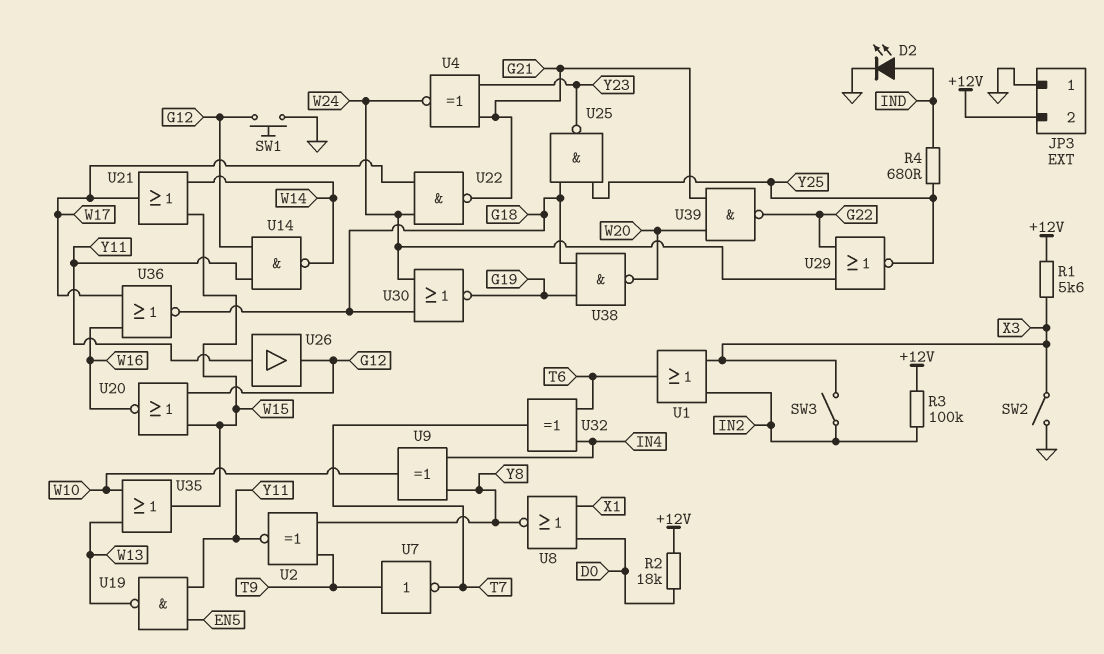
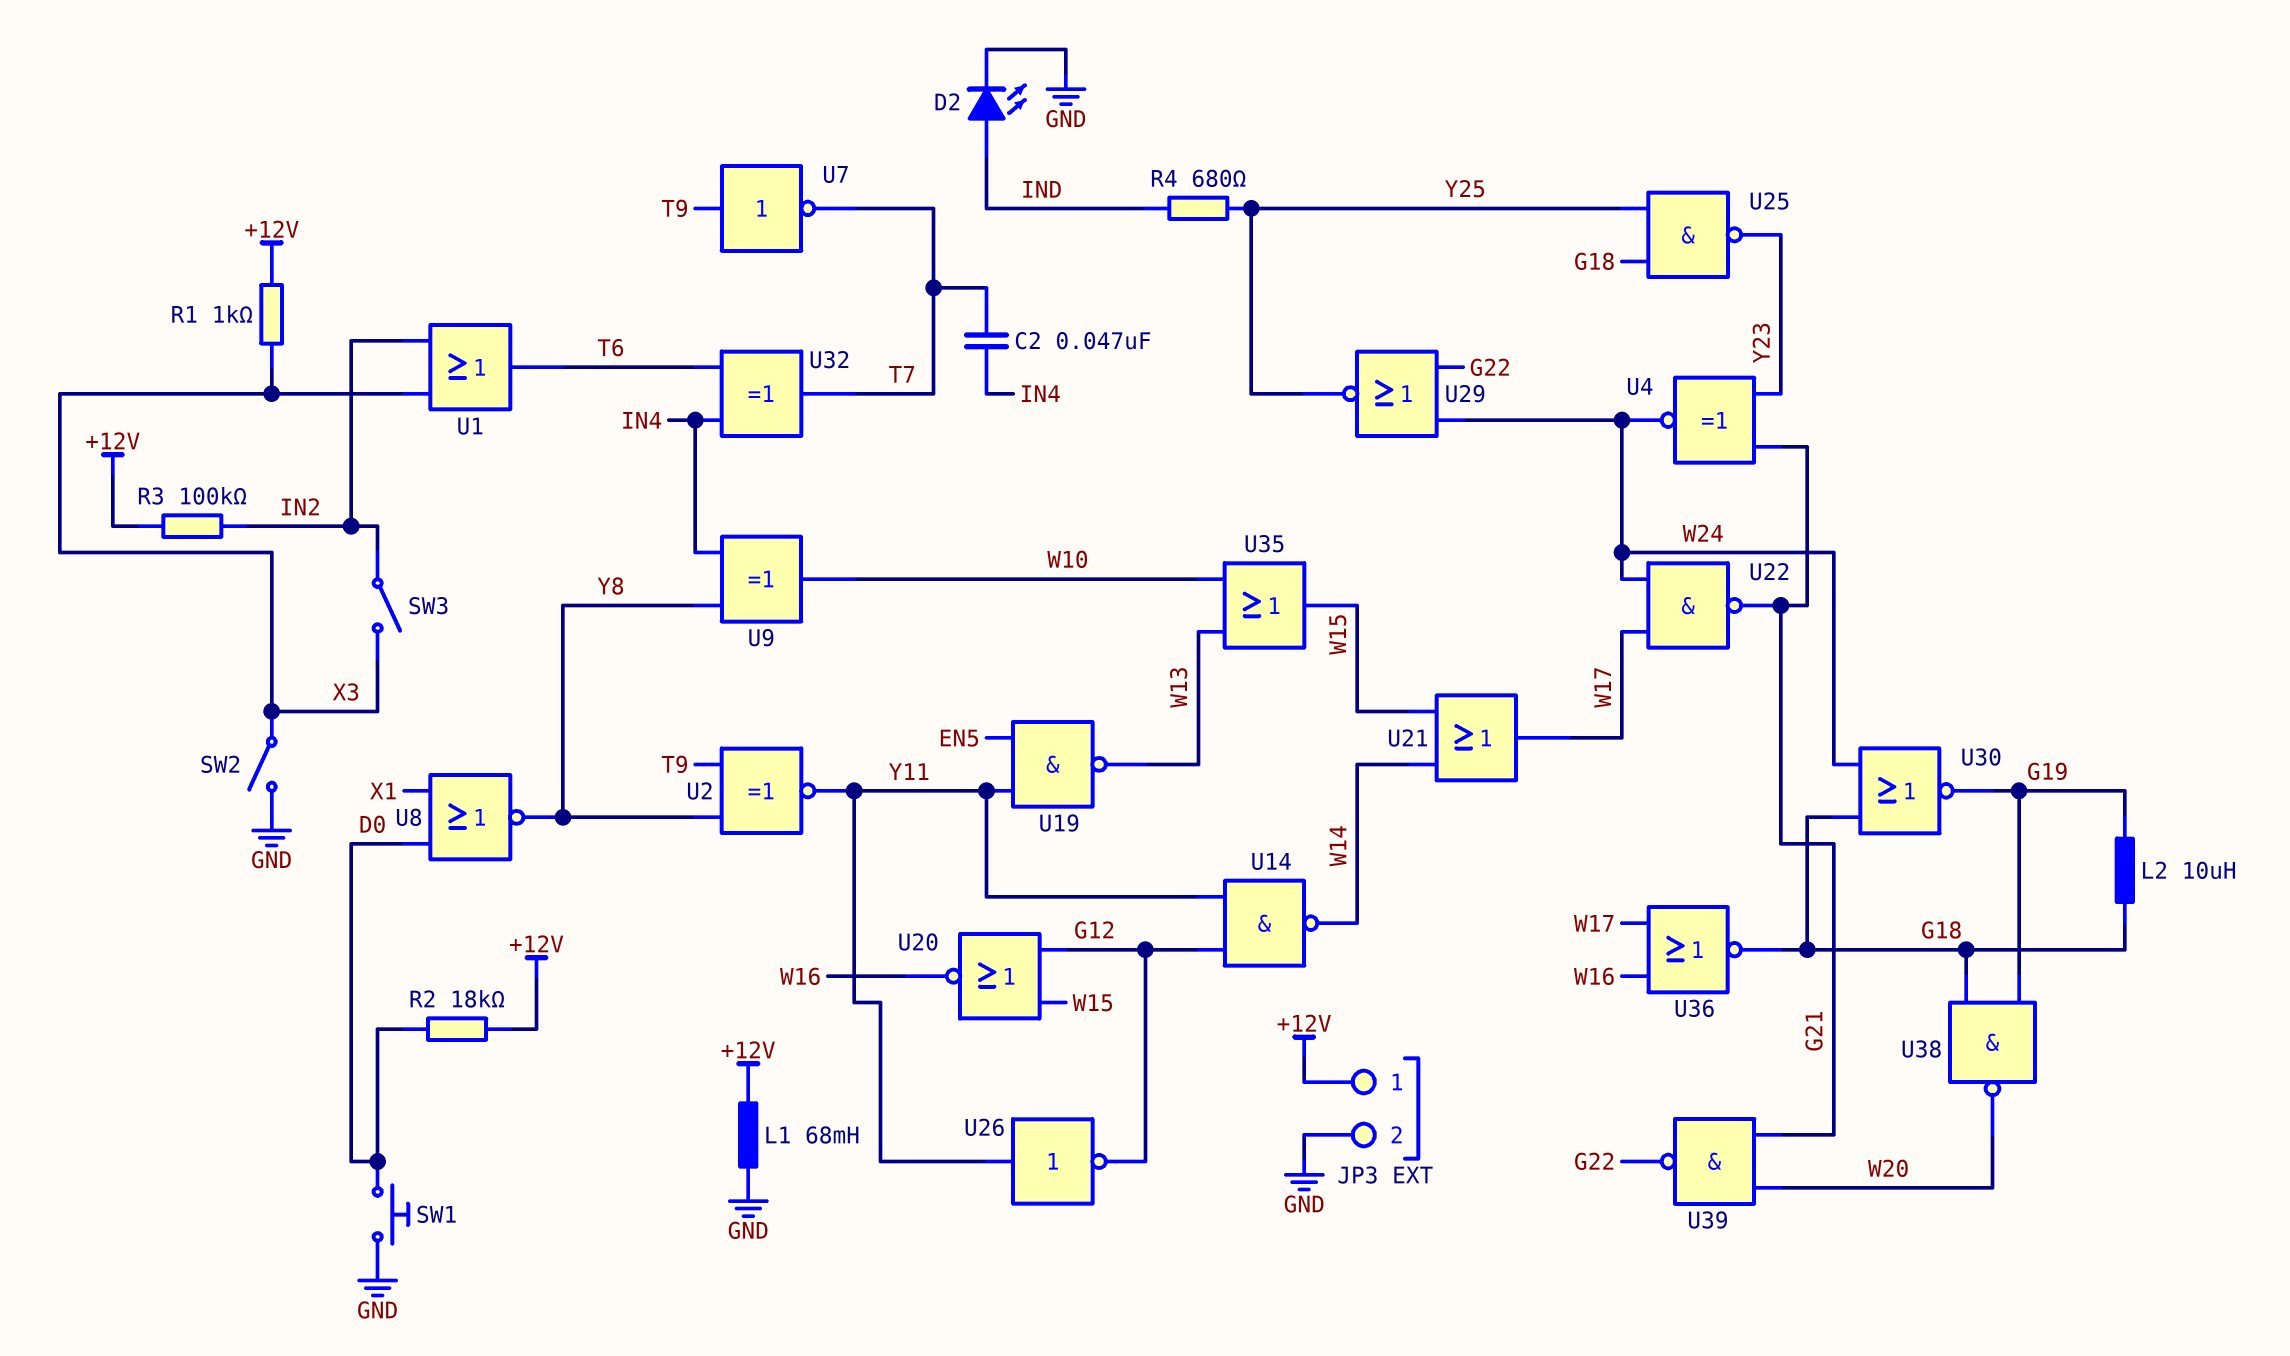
C2: none -> 47nF (IN4, T7)
JP3 pin 1: GND -> +12V
JP3 pin 2: +12V -> GND
L1: none -> 68mH (+12V, GND)
L2: none -> 10uH (G18, G19)
R1: 5.6k (+12V, X3) -> 1k (+12V, X3)
SW1: button (G12, GND) -> button (D0, GND)
U26: buffer (in Y11, out G12) -> NOT (in Y11, out G12)

